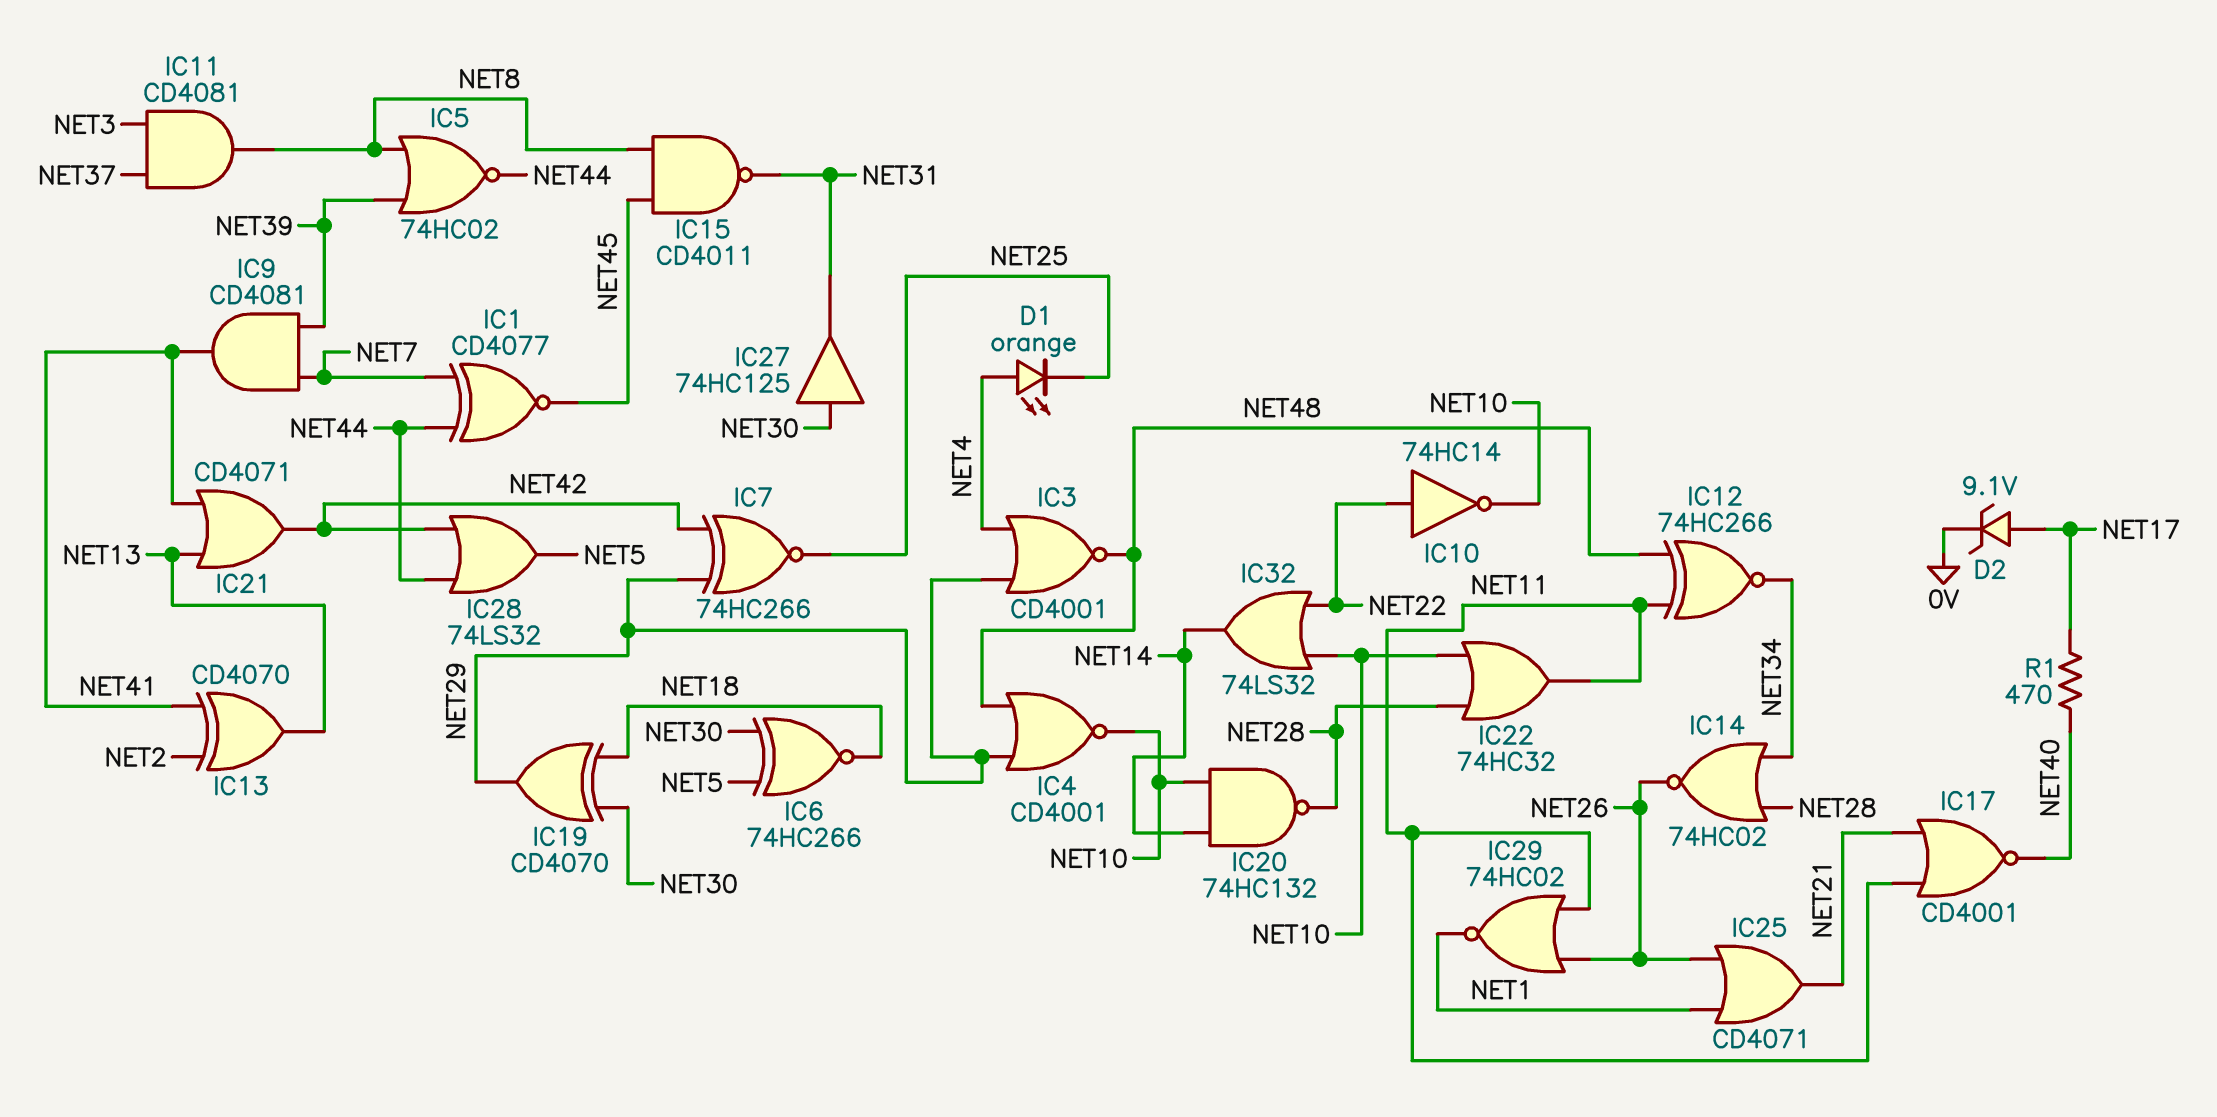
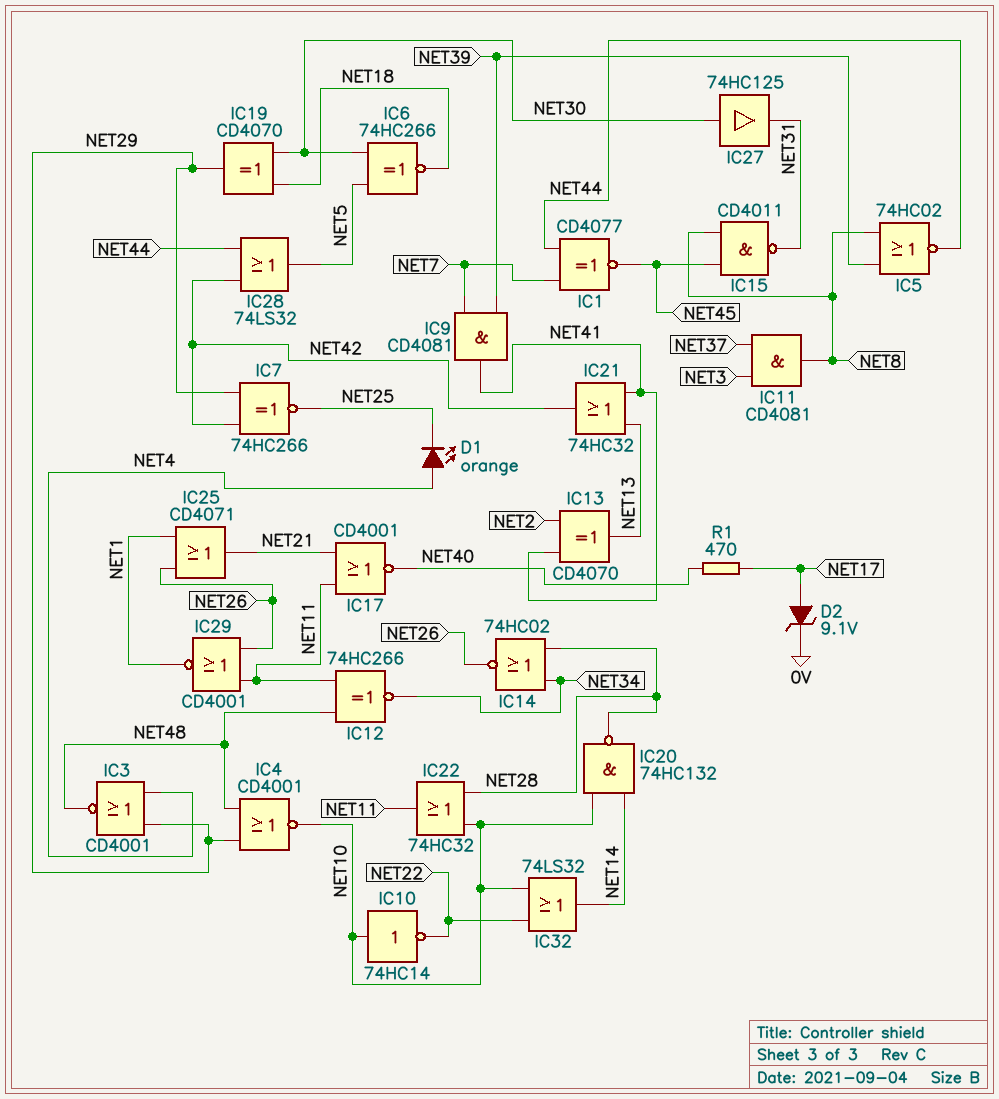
IC10: NOT 74HC14 (in NET22, out NET10) -> NOT 74HC14 (in NET10, out NET22)
IC21: OR CD4071 (in NET13, in NET41, out NET42) -> OR 74HC32 (in NET13, in NET41, out NET42)
IC29: NOR 74HC02 (in NET11, in NET26, out NET1) -> NOR CD4001 (in NET11, in NET26, out NET1)

